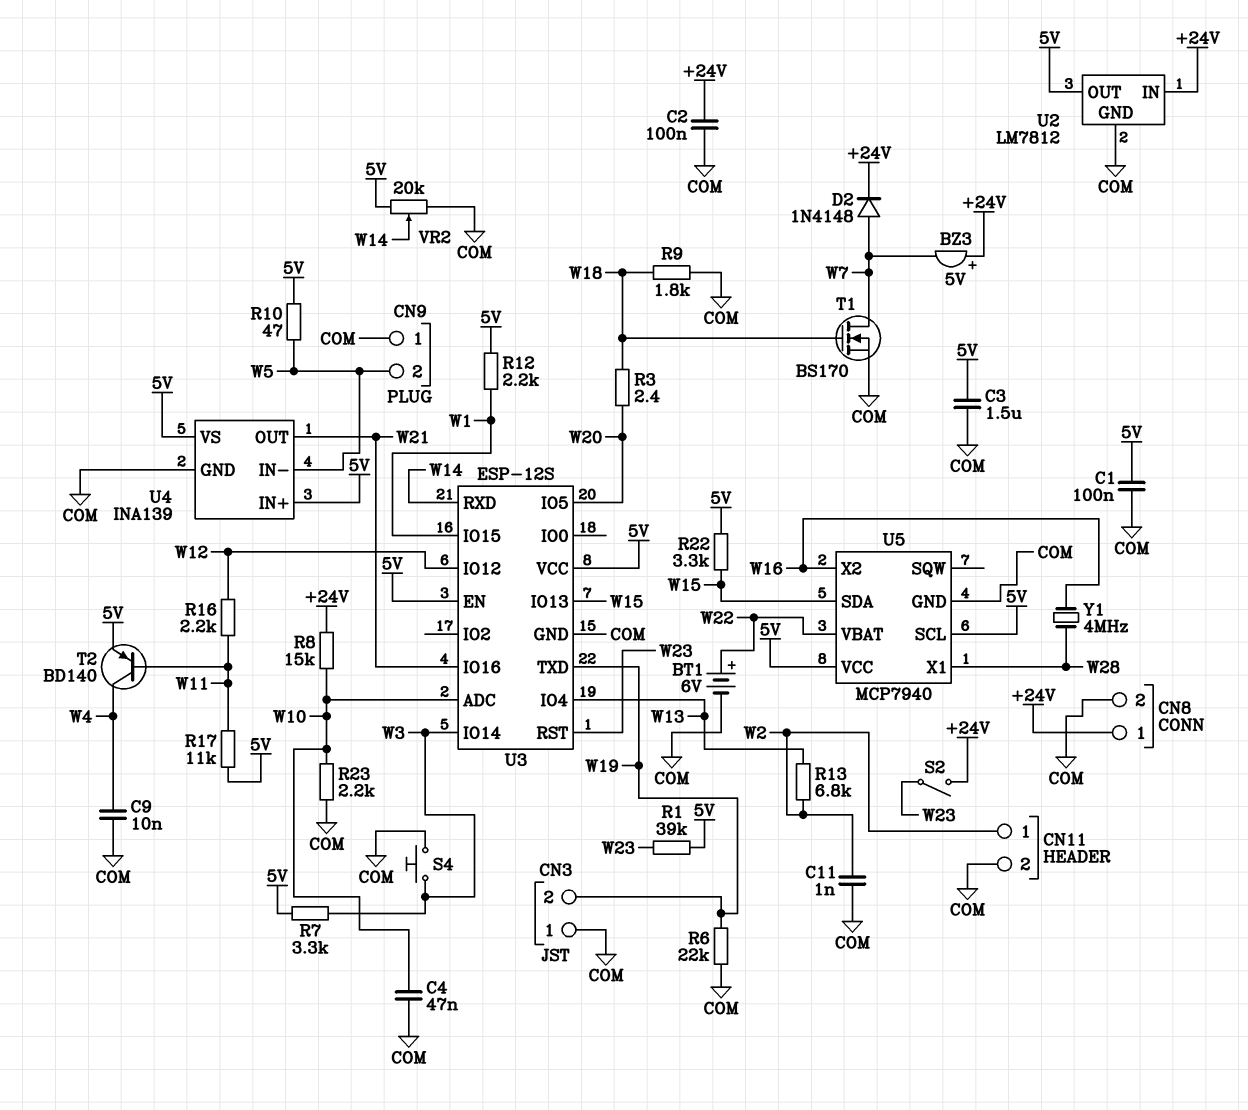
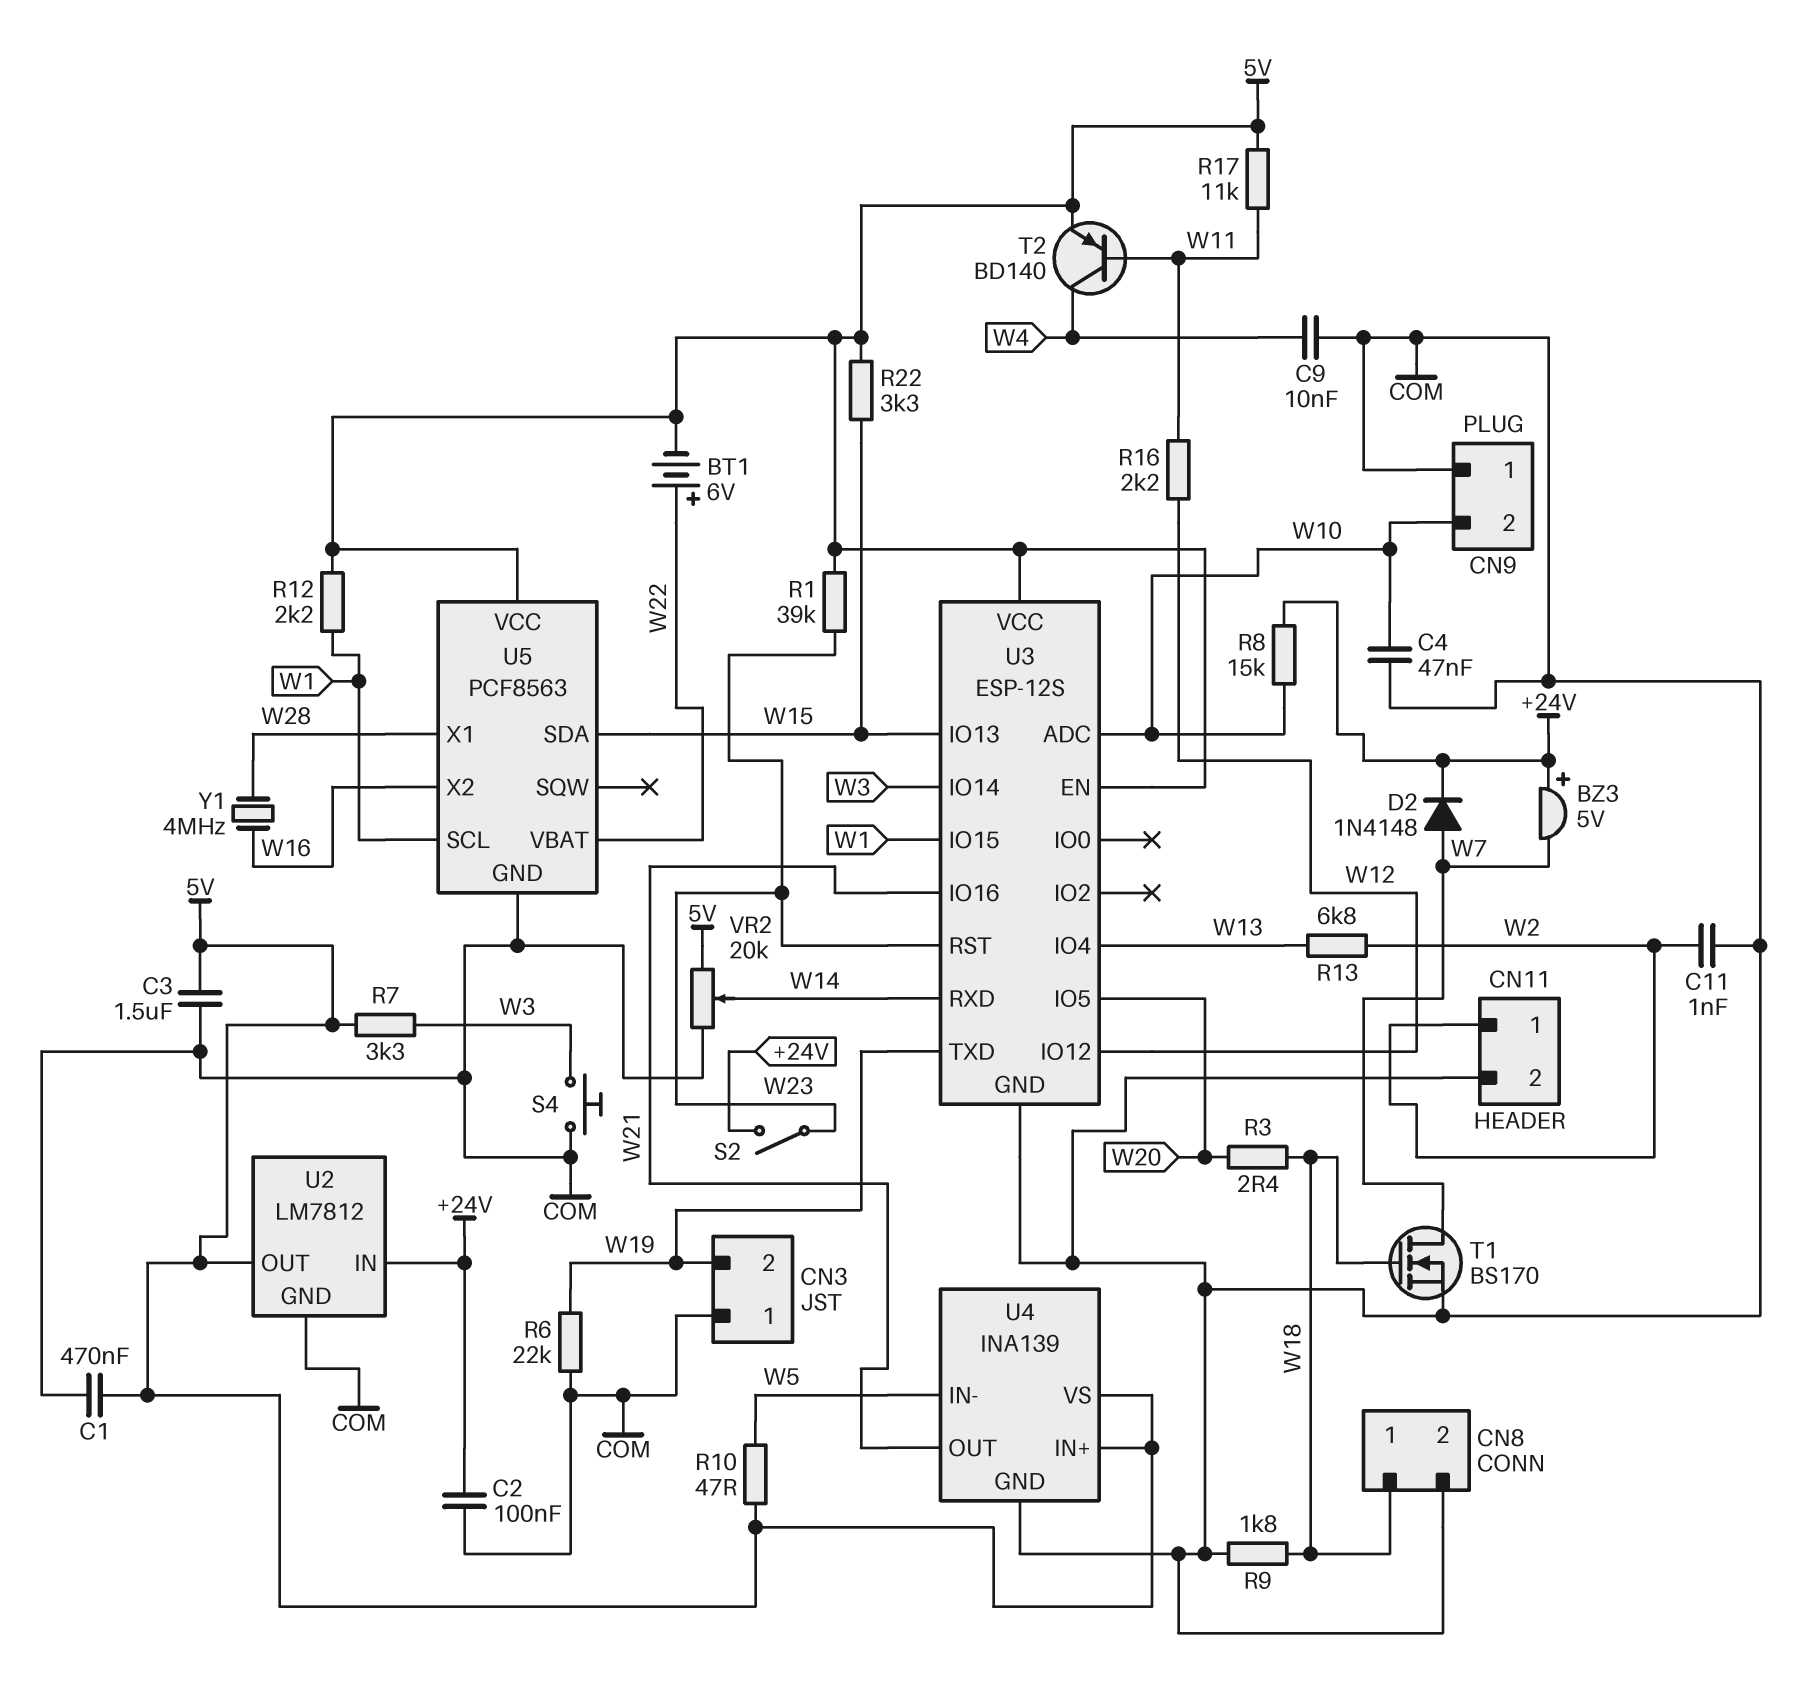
BT1: 6V (plus W22, minus COM) -> 6V (plus W22, minus 5V)
C1: 100nF (5V, COM) -> 470nF (5V, COM)
CN8 pin 1: +24V -> W18
CN9 pin 2: W5 -> W10
R23: 2.2k (COM, W10) -> none
U5: MCP7940 -> PCF8563
U5 pin SCL: 5V -> W1

